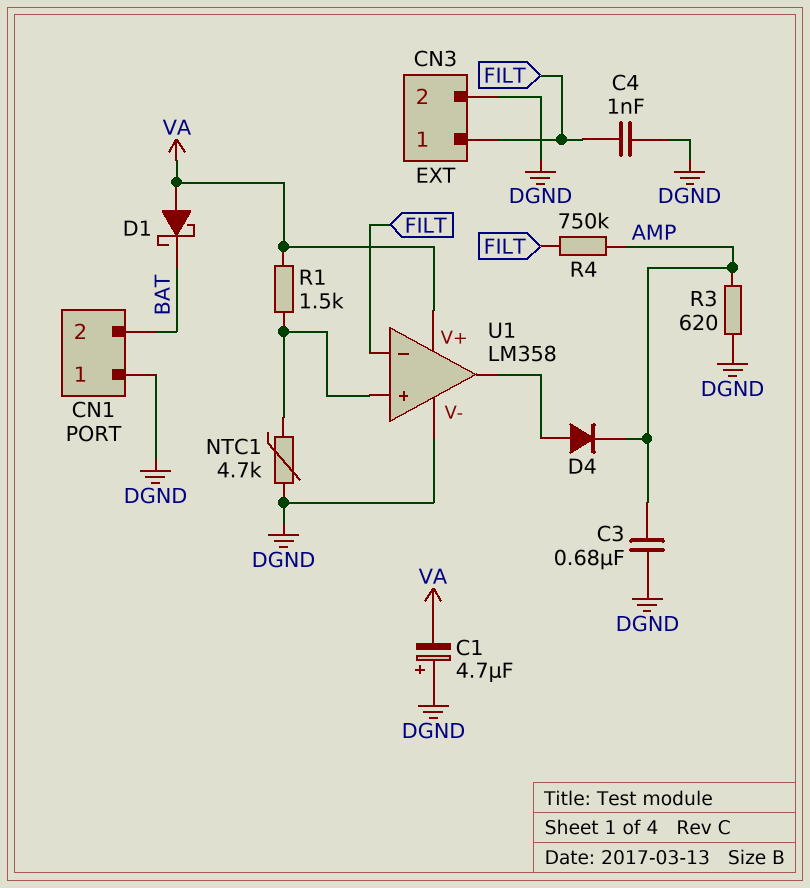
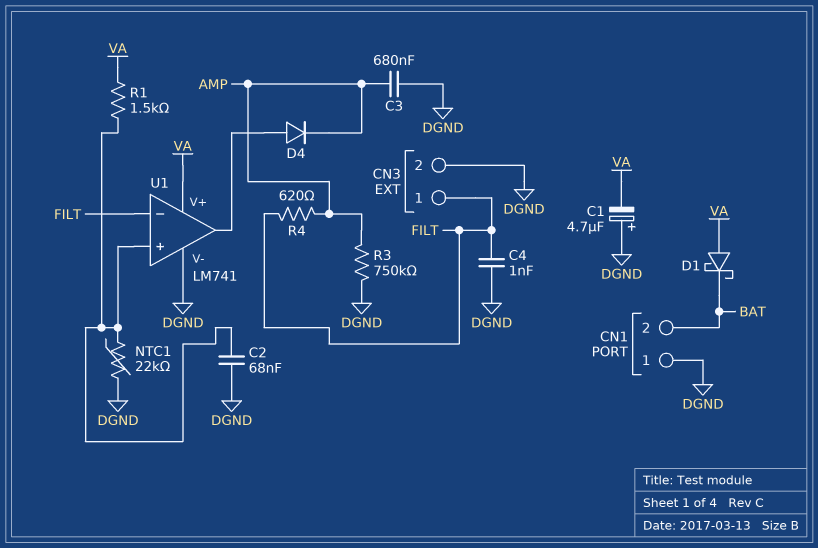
C2: none -> 68nF (DGND, U1/in+)
NTC1: 4.7k (DGND, U1/in+) -> 22k (DGND, U1/in+)
R3: 620 (AMP, DGND) -> 750k (AMP, DGND)
R4: 750k (AMP, FILT) -> 620 (AMP, FILT)
U1: LM358 -> LM741

